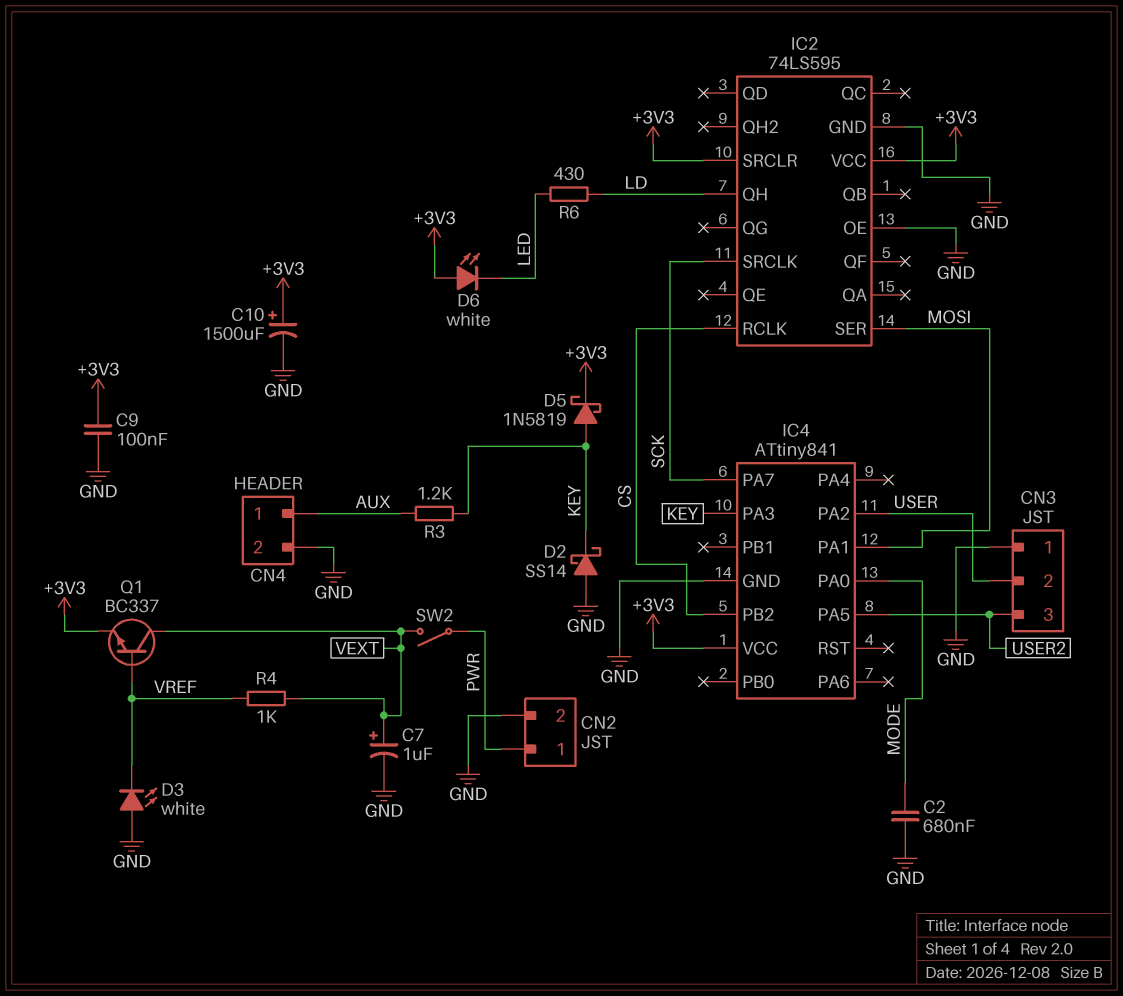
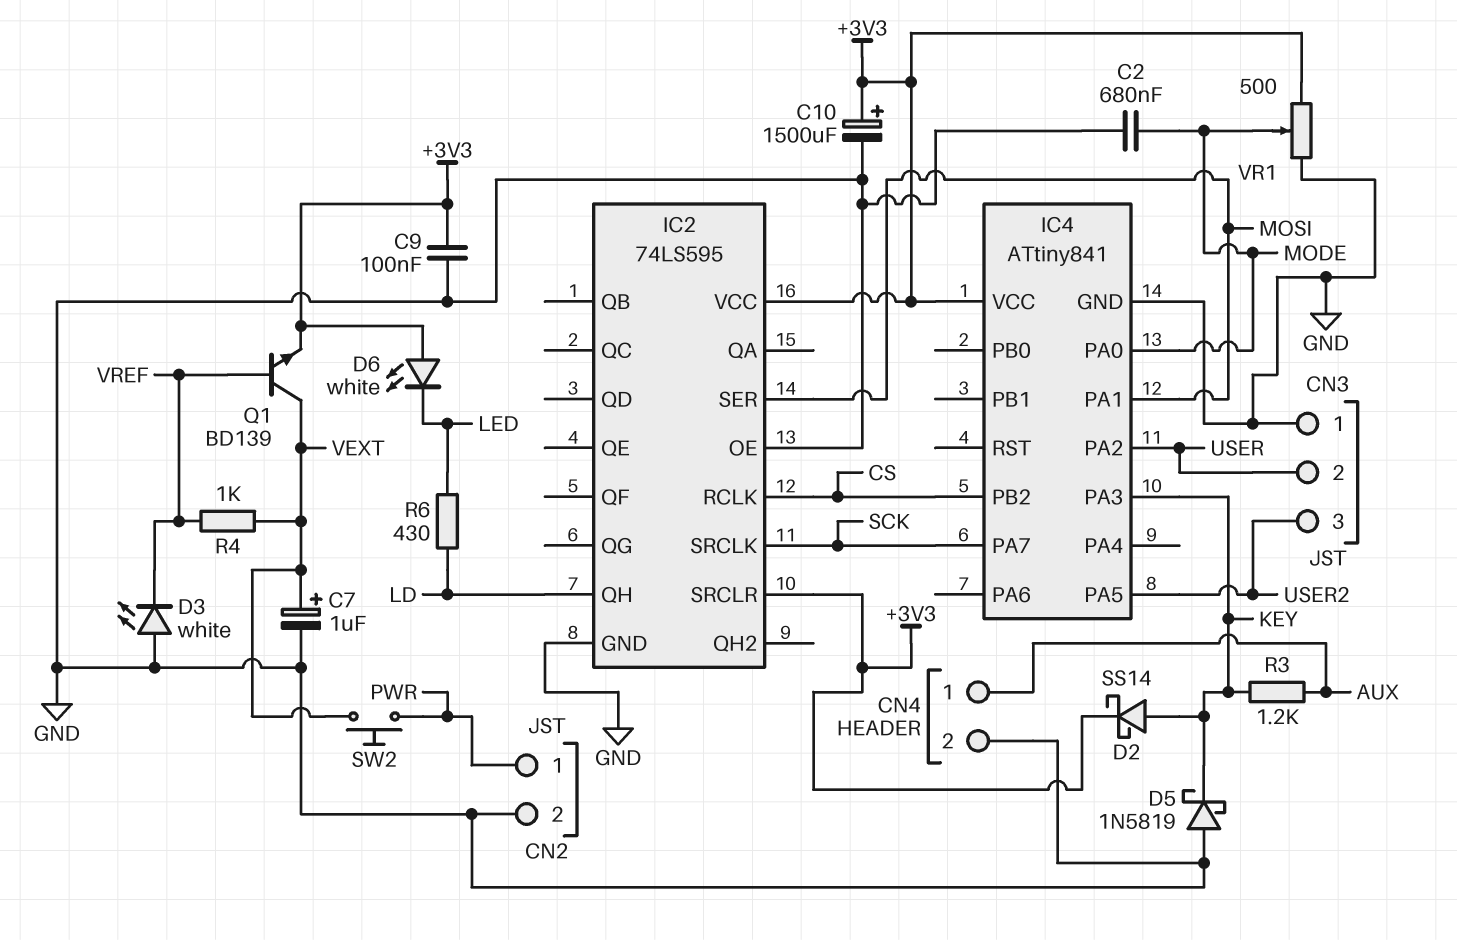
D2: schottky SS14 (A GND, K KEY) -> schottky SS14 (A KEY, K +3V3)
D5: schottky 1N5819 (A KEY, K +3V3) -> schottky 1N5819 (A GND, K KEY)
Q1: NPN BC337 (B VREF, C VEXT, E +3V3) -> NPN BD139 (B VREF, C VEXT, E +3V3)
SW2: switch (PWR, VEXT) -> button (PWR, VEXT)
VR1: none -> 500 (+3V3, GND, wiper MODE)

